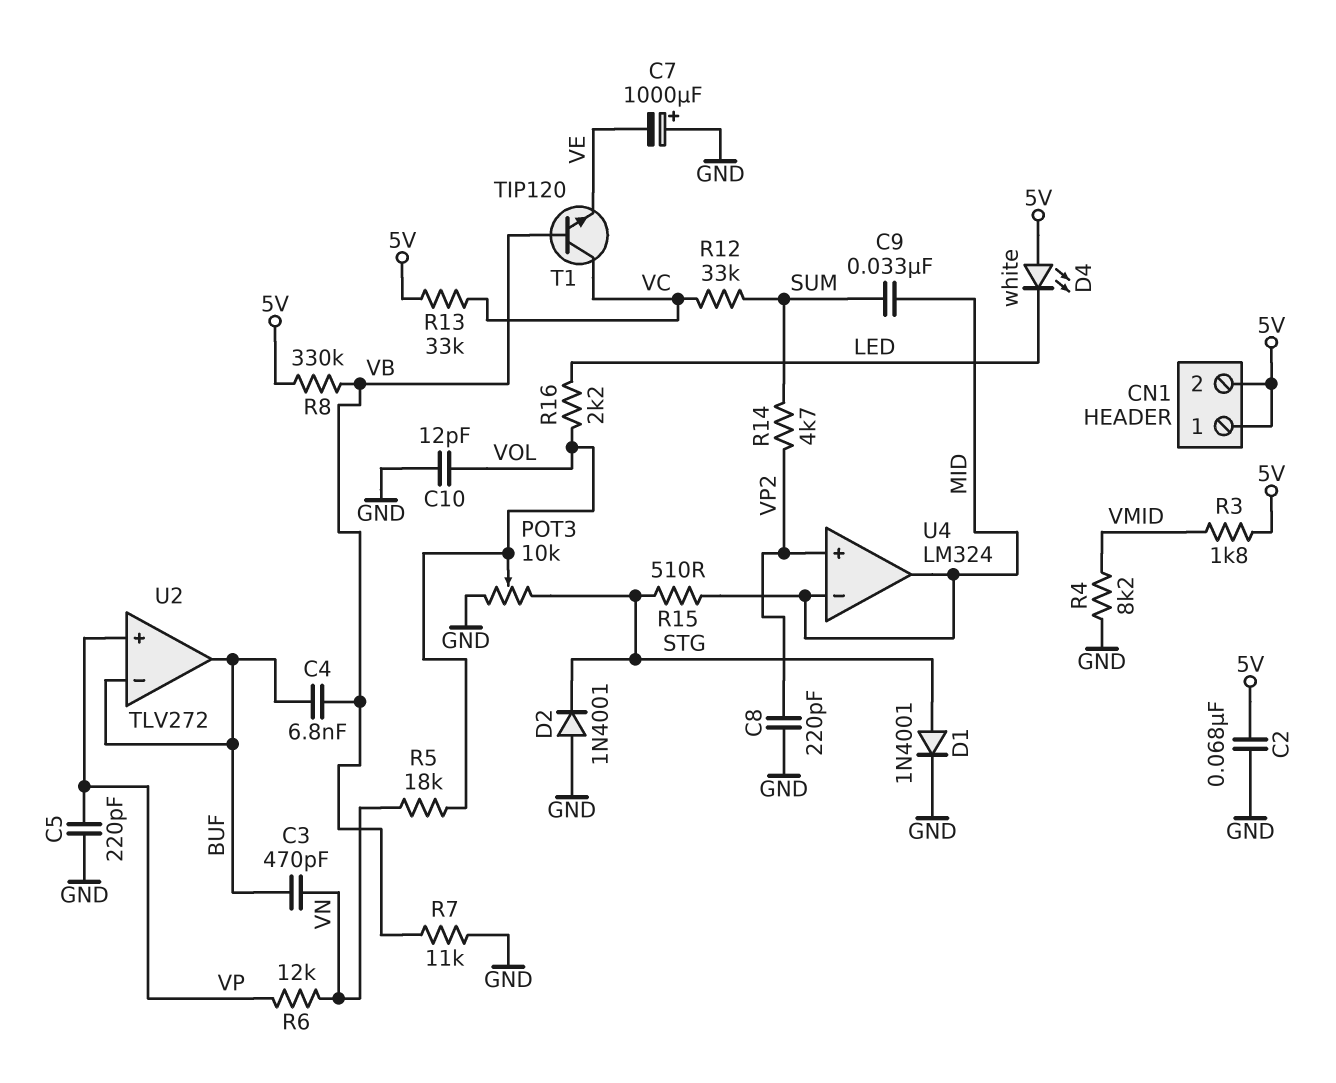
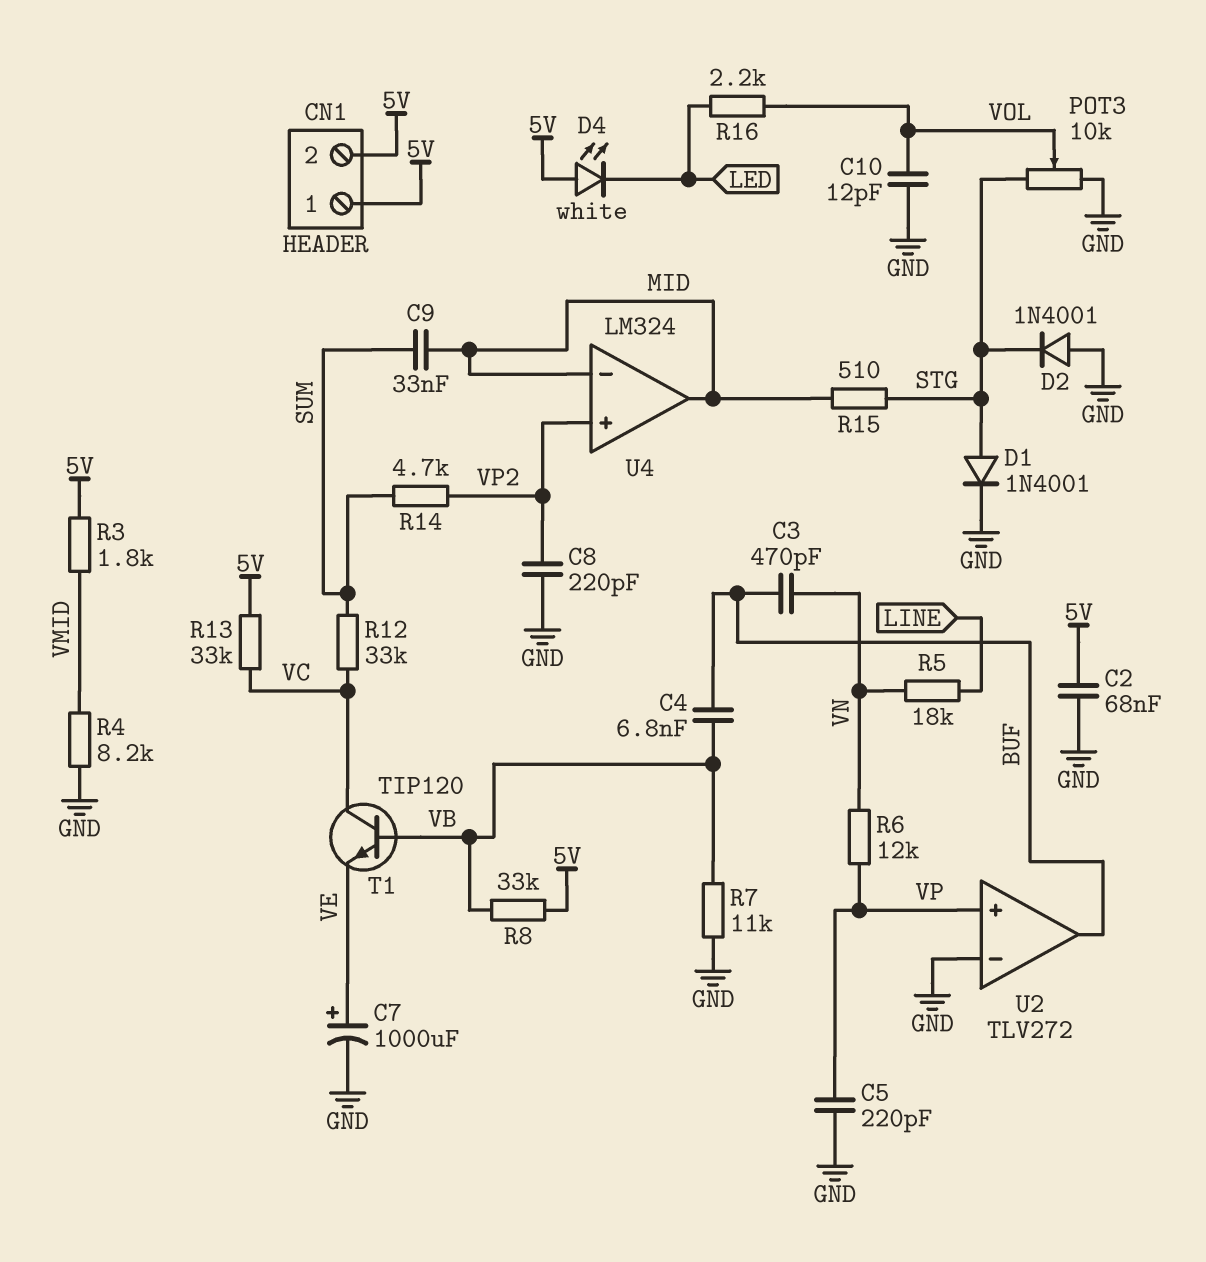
C7: 1000uF (plus GND, minus VE) -> 1000uF (plus VE, minus GND)
R5: 18k (VN, VOL) -> 18k (LINE, VN)
R8: 330k (5V, VB) -> 33k (5V, VB)
U2 pin in-: BUF -> GND

